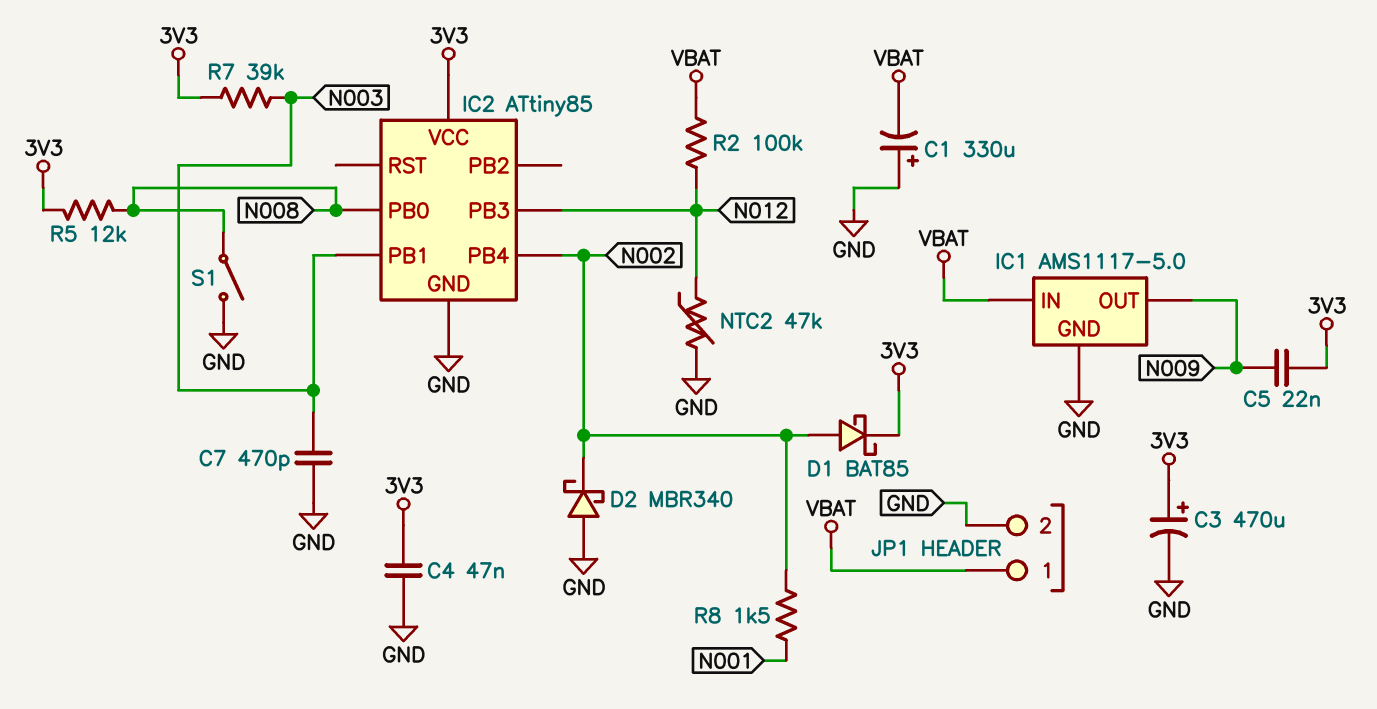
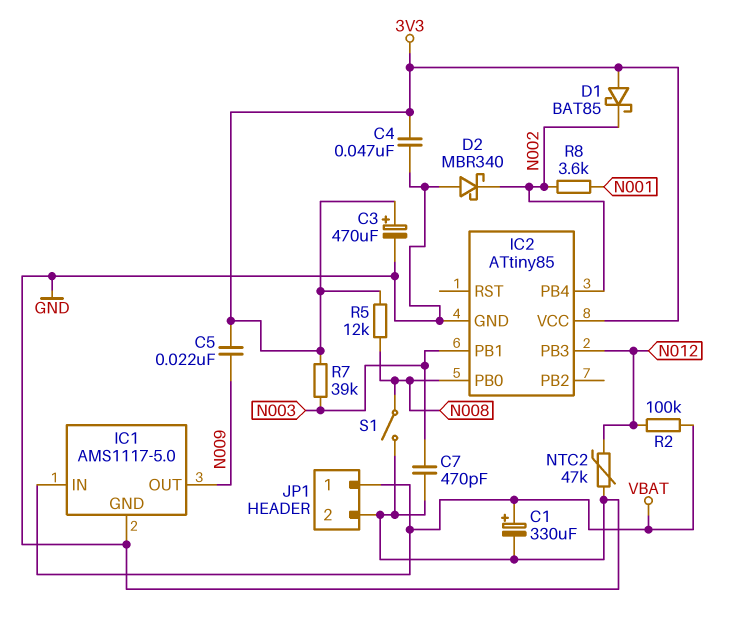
C1: 330uF (plus GND, minus VBAT) -> 330uF (plus VBAT, minus GND)
D1: schottky BAT85 (A N002, K 3V3) -> schottky BAT85 (A 3V3, K N002)
R8: 1.5k (N001, N002) -> 3.6k (N001, N002)

